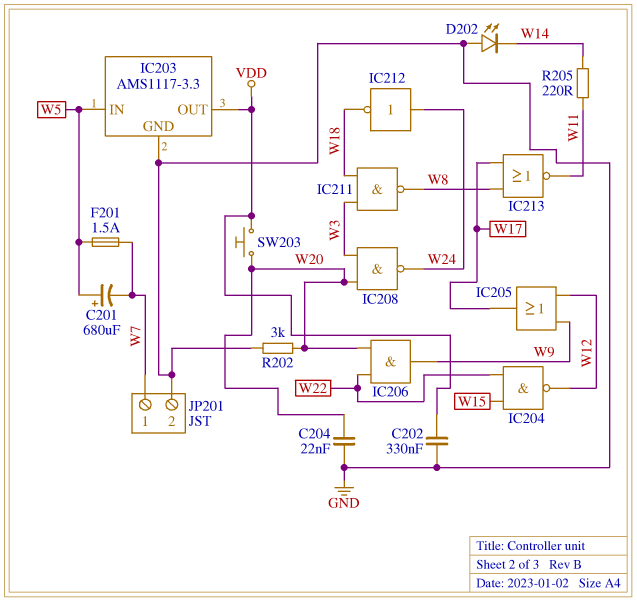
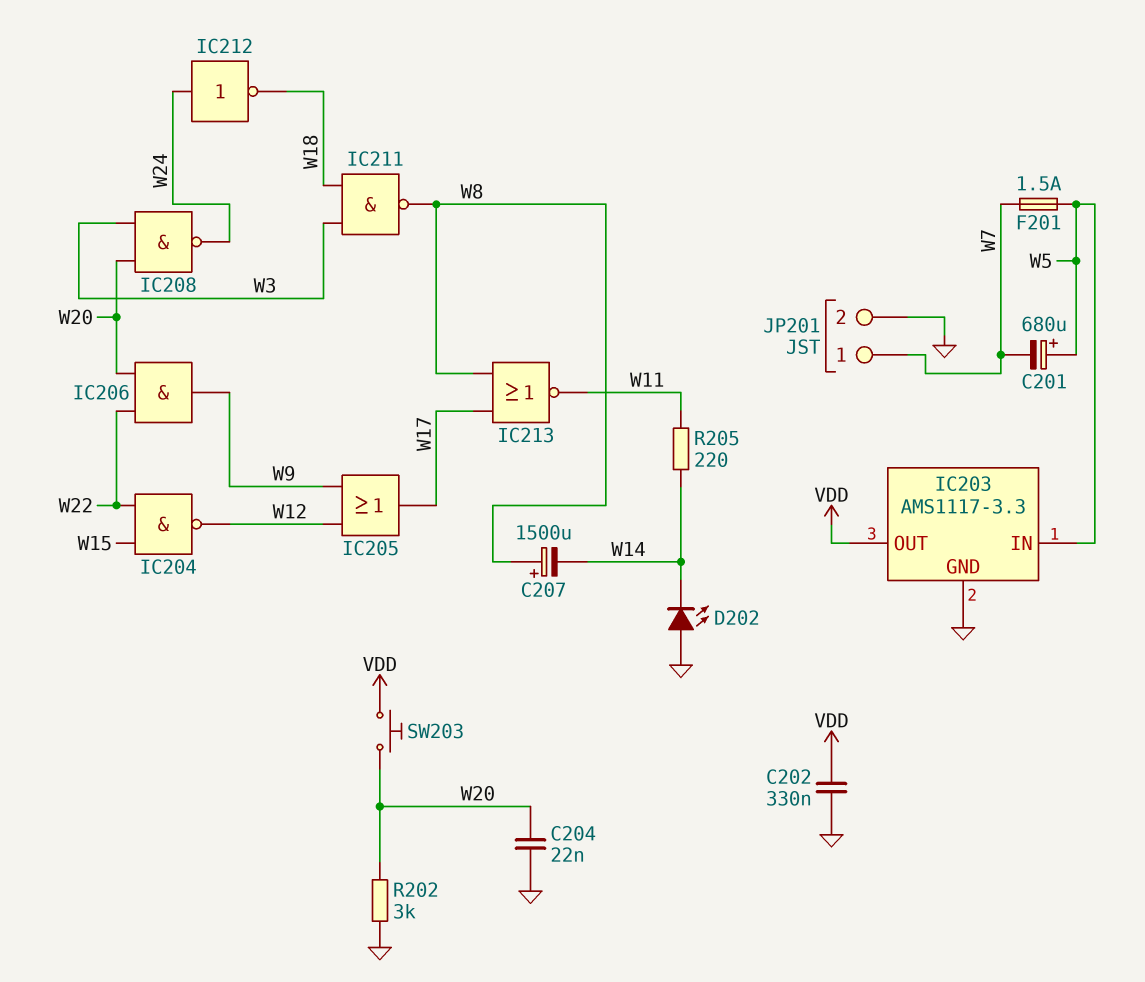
C207: none -> 1500uF (plus W8, minus W14)

